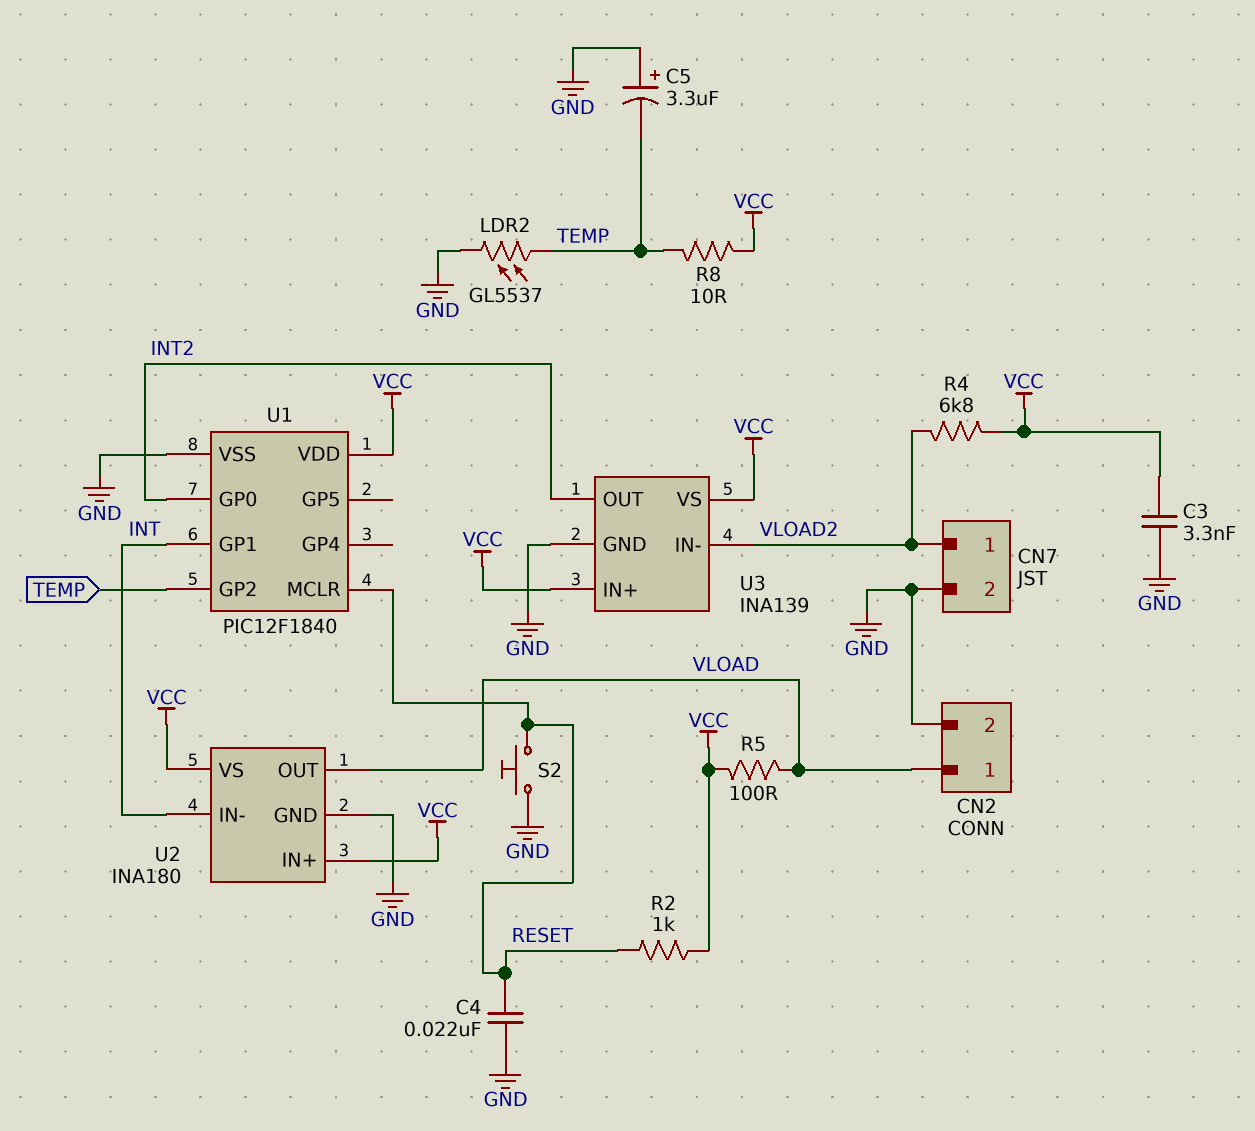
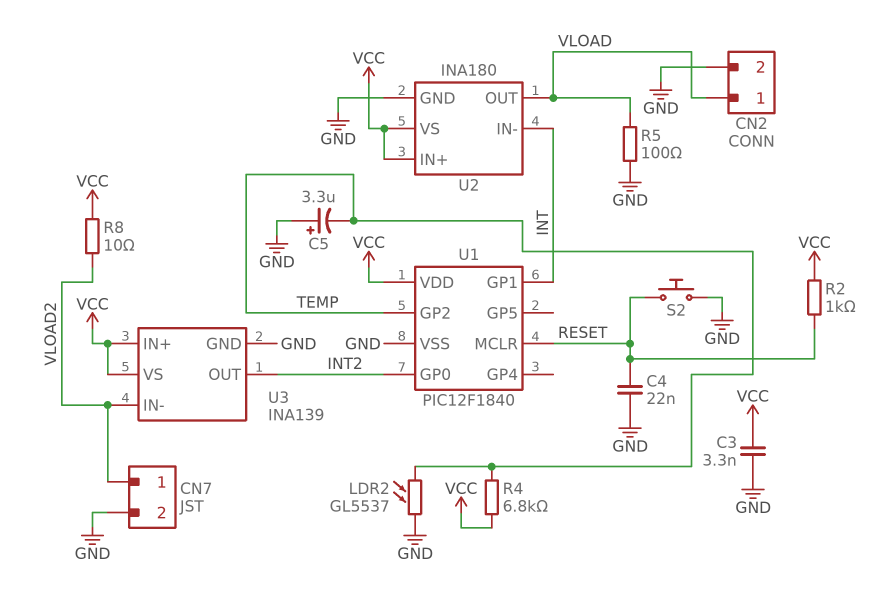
R4: 6.8k (VCC, VLOAD2) -> 6.8k (TEMP, VCC)
R5: 100 (VCC, VLOAD) -> 100 (GND, VLOAD)
R8: 10 (TEMP, VCC) -> 10 (VCC, VLOAD2)

